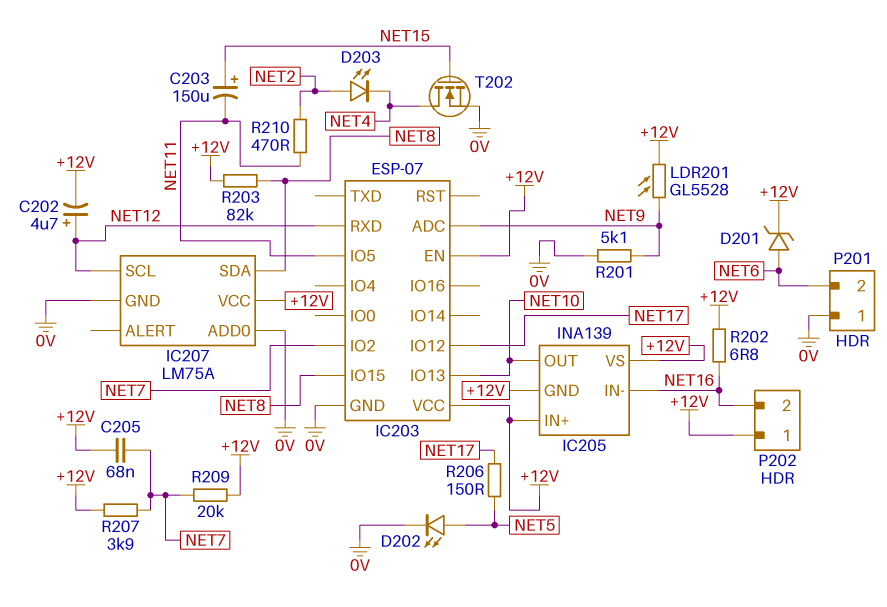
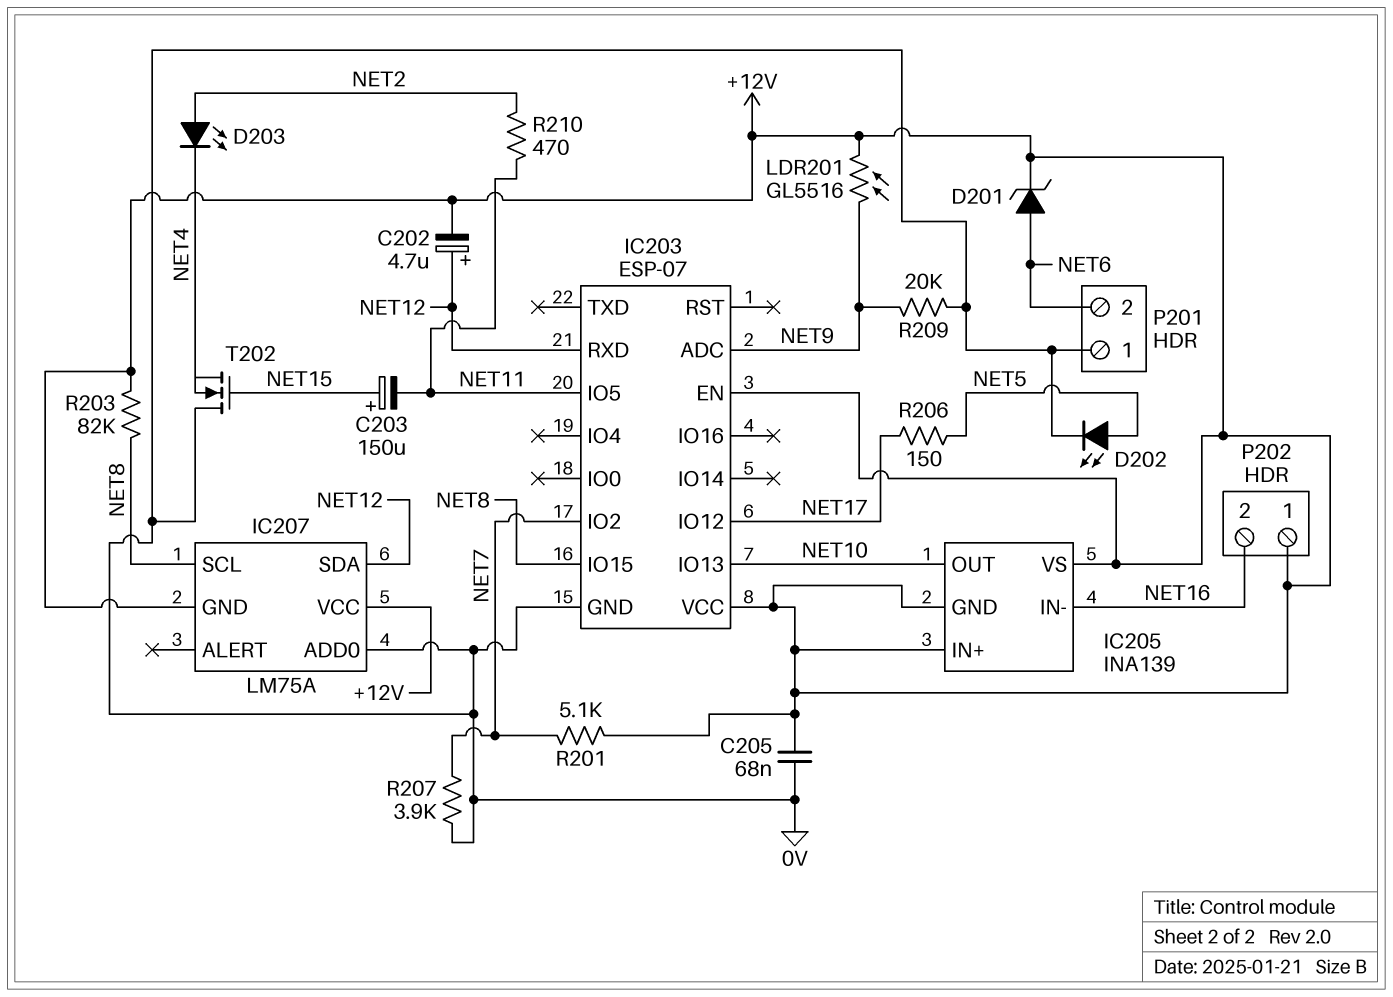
C205: 68nF (+12V, NET7) -> 68nF (+12V, 0V)
IC207 pin GND: 0V -> +12V
IC207 pin SCL: NET12 -> NET8
IC207 pin SDA: NET8 -> NET12
LDR201: GL5528 (+12V, NET9) -> GL5516 (+12V, NET9)
R201: 5.1k (0V, NET9) -> 5.1k (+12V, NET7)
R202: 6.8 (+12V, NET16) -> none
R207: 3.9k (+12V, NET7) -> 3.9k (0V, NET7)
R209: 20k (+12V, NET7) -> 20k (0V, NET9)
T202: NMOS (G NET15, D NET4, S 0V) -> NMOS (G NET15, D 0V, S NET4)

